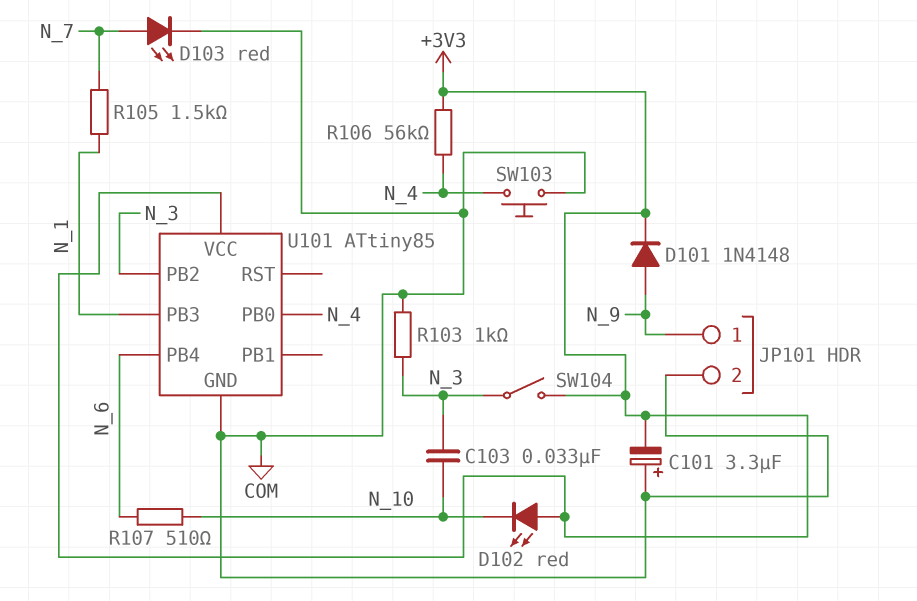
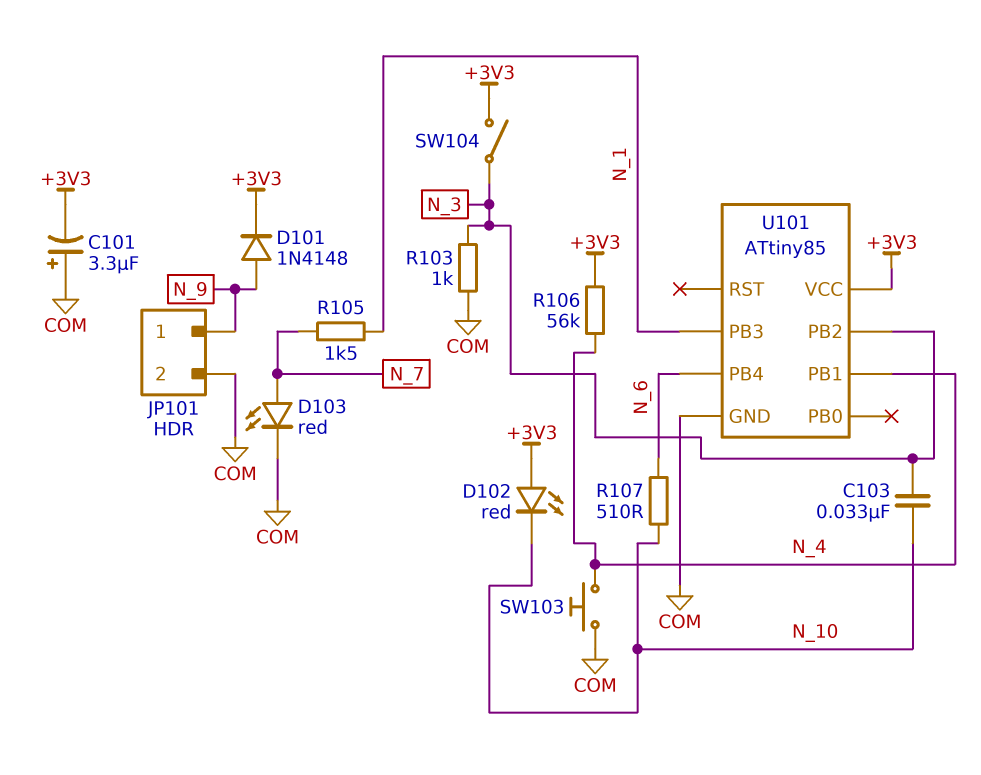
U101 pin PB0: N_4 -> none
U101 pin PB1: none -> N_4

